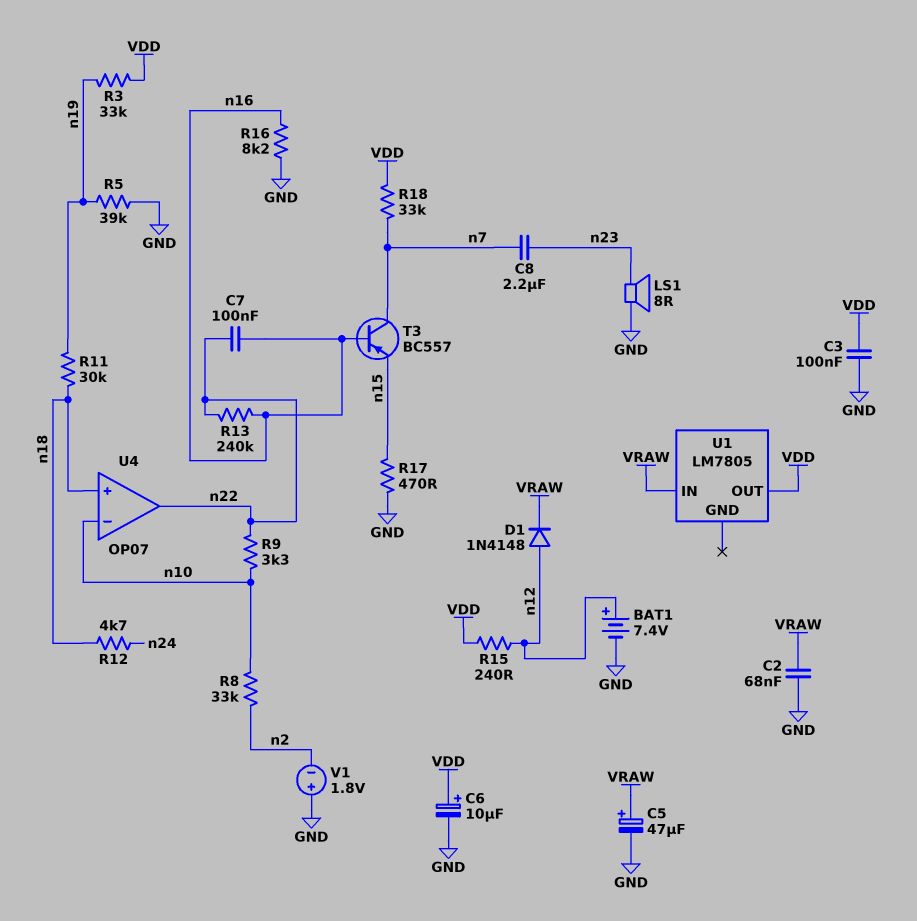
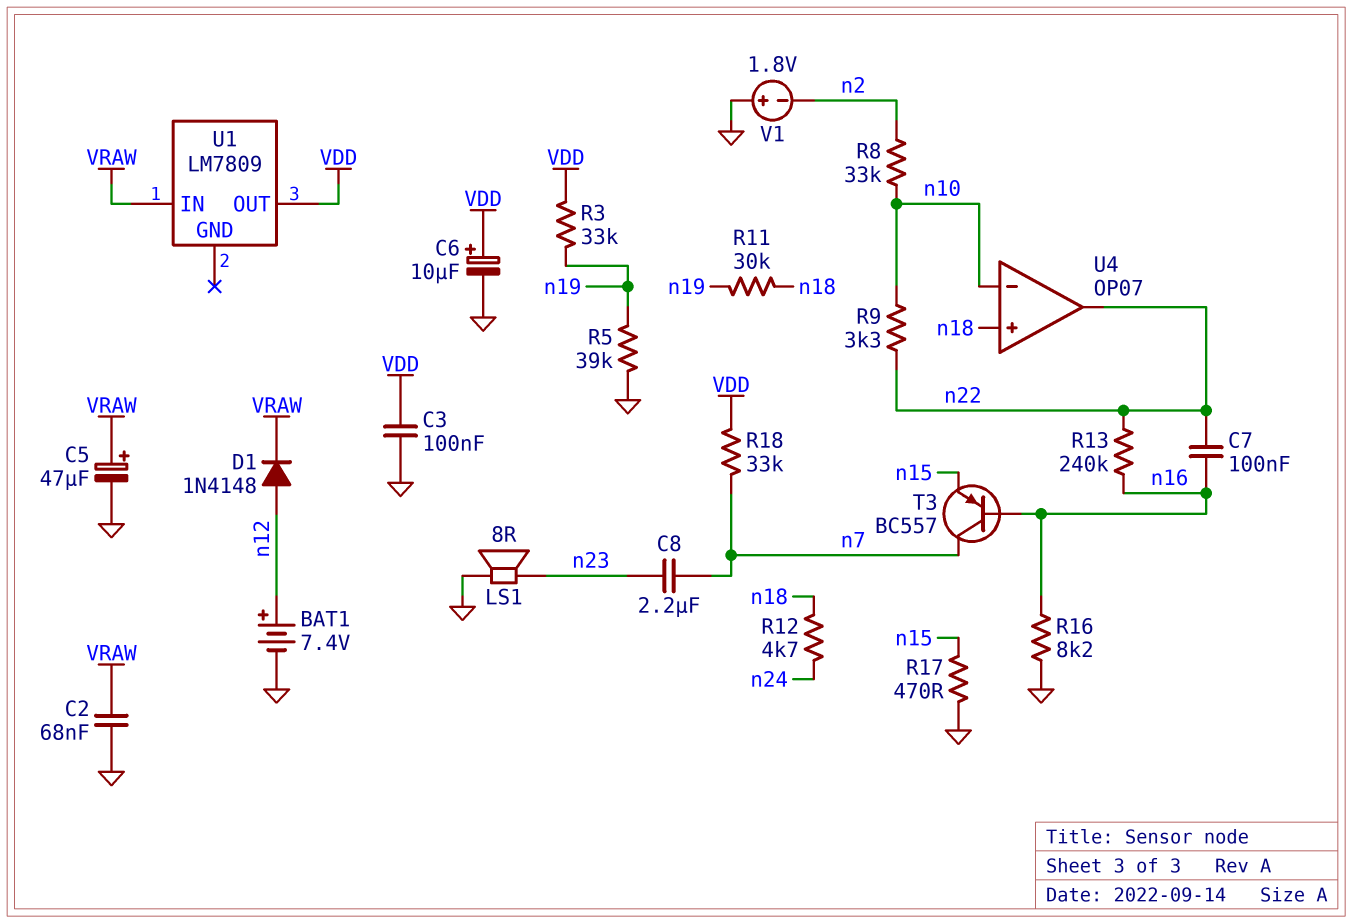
R15: 240 (VDD, n12) -> none
U1: LM7805 -> LM7809

